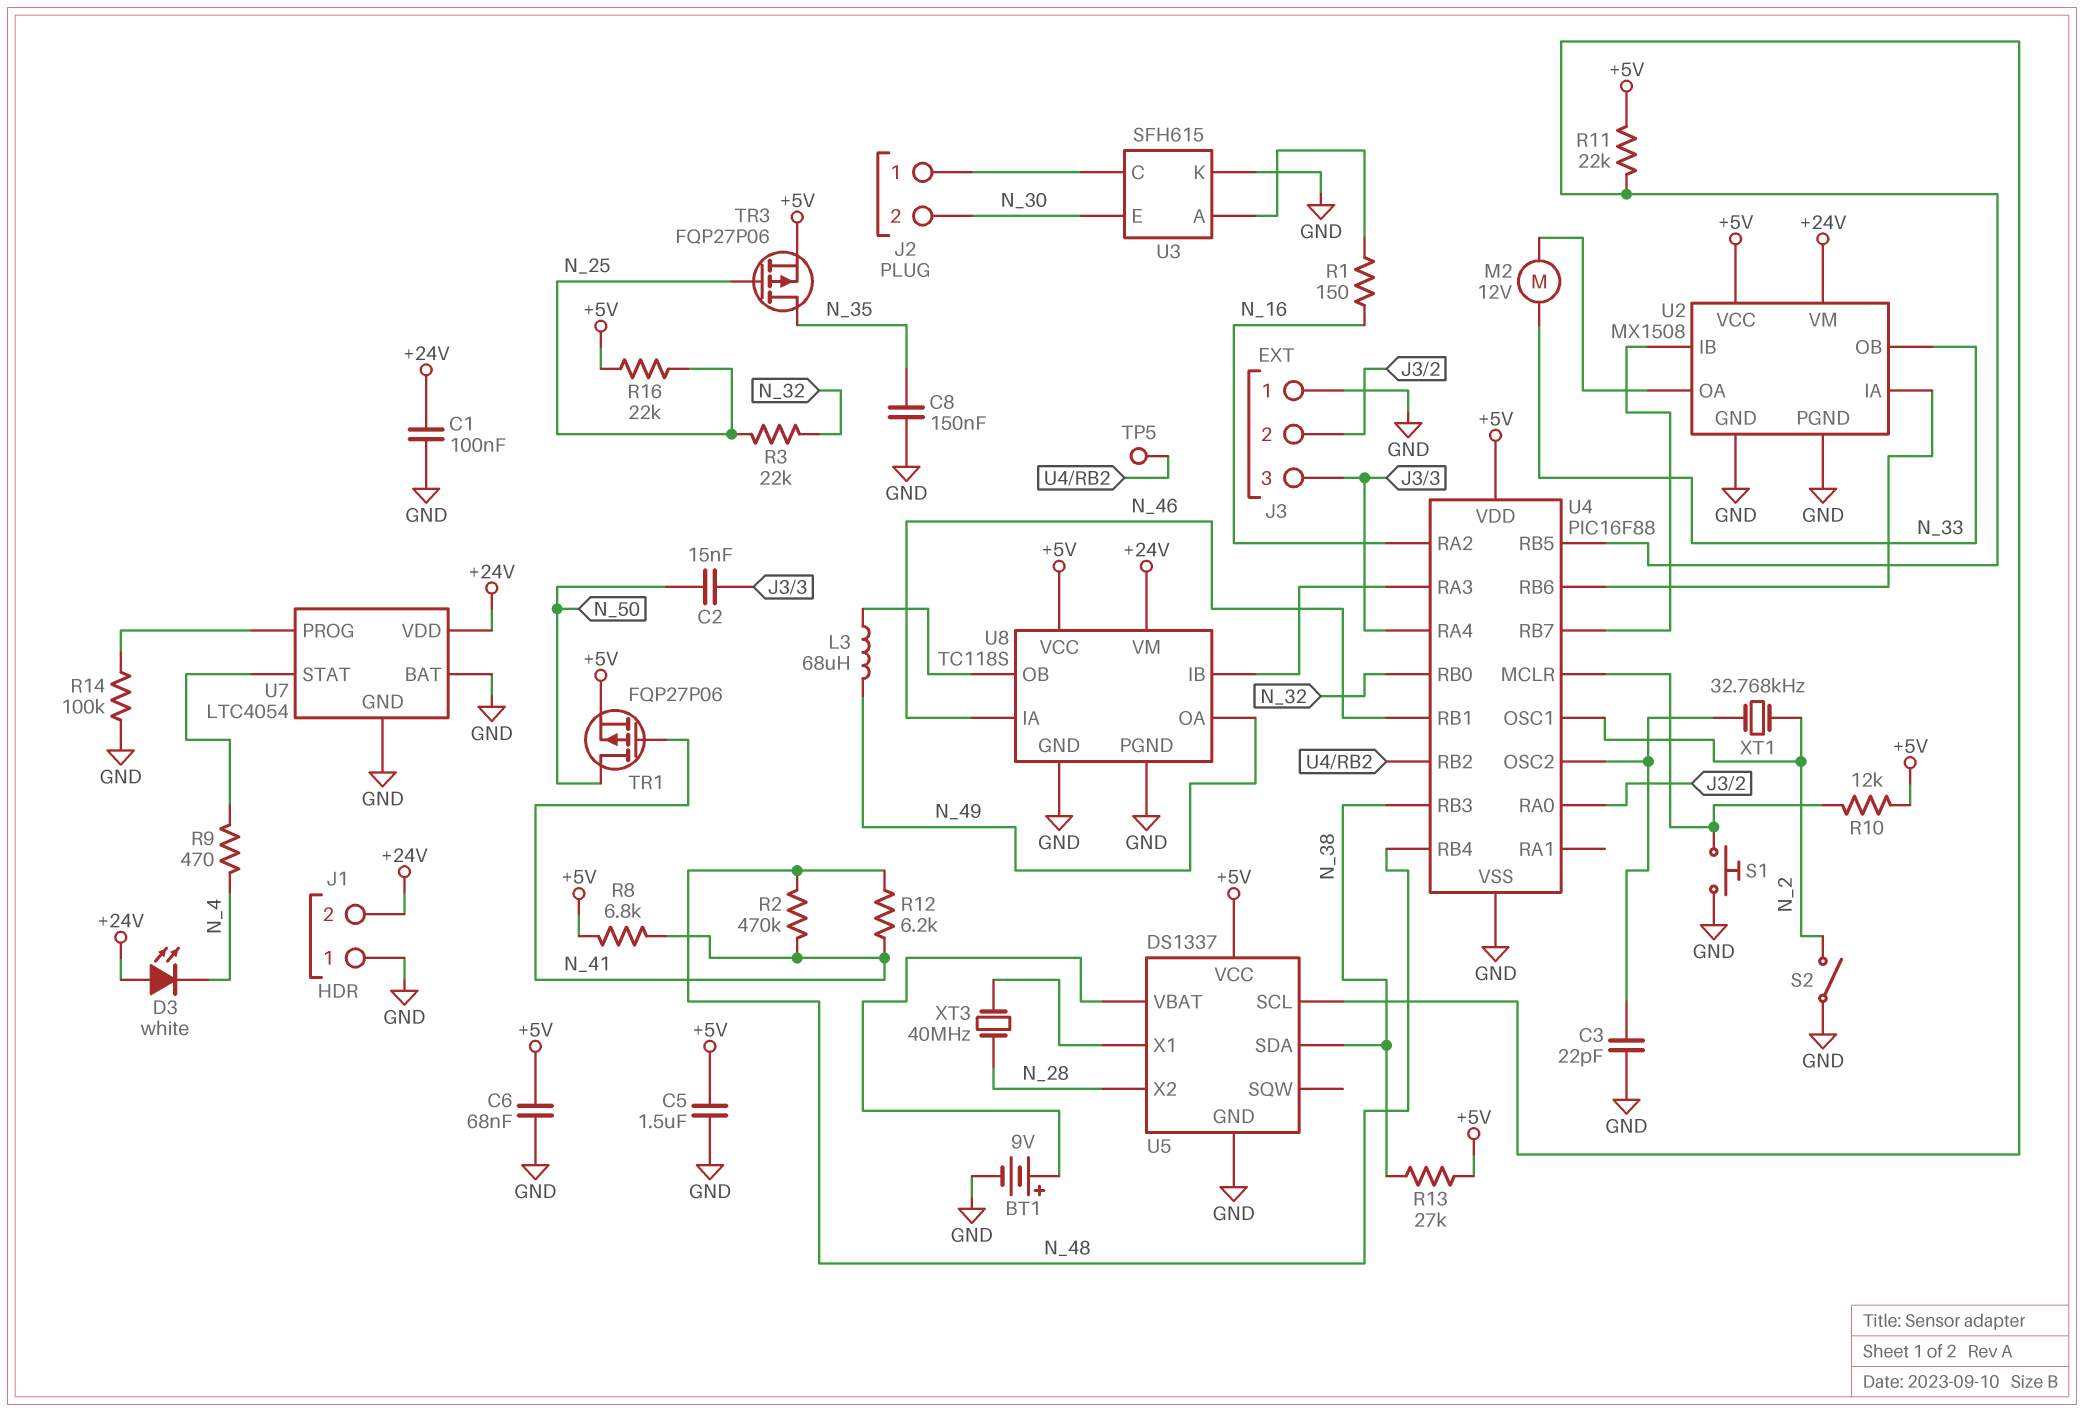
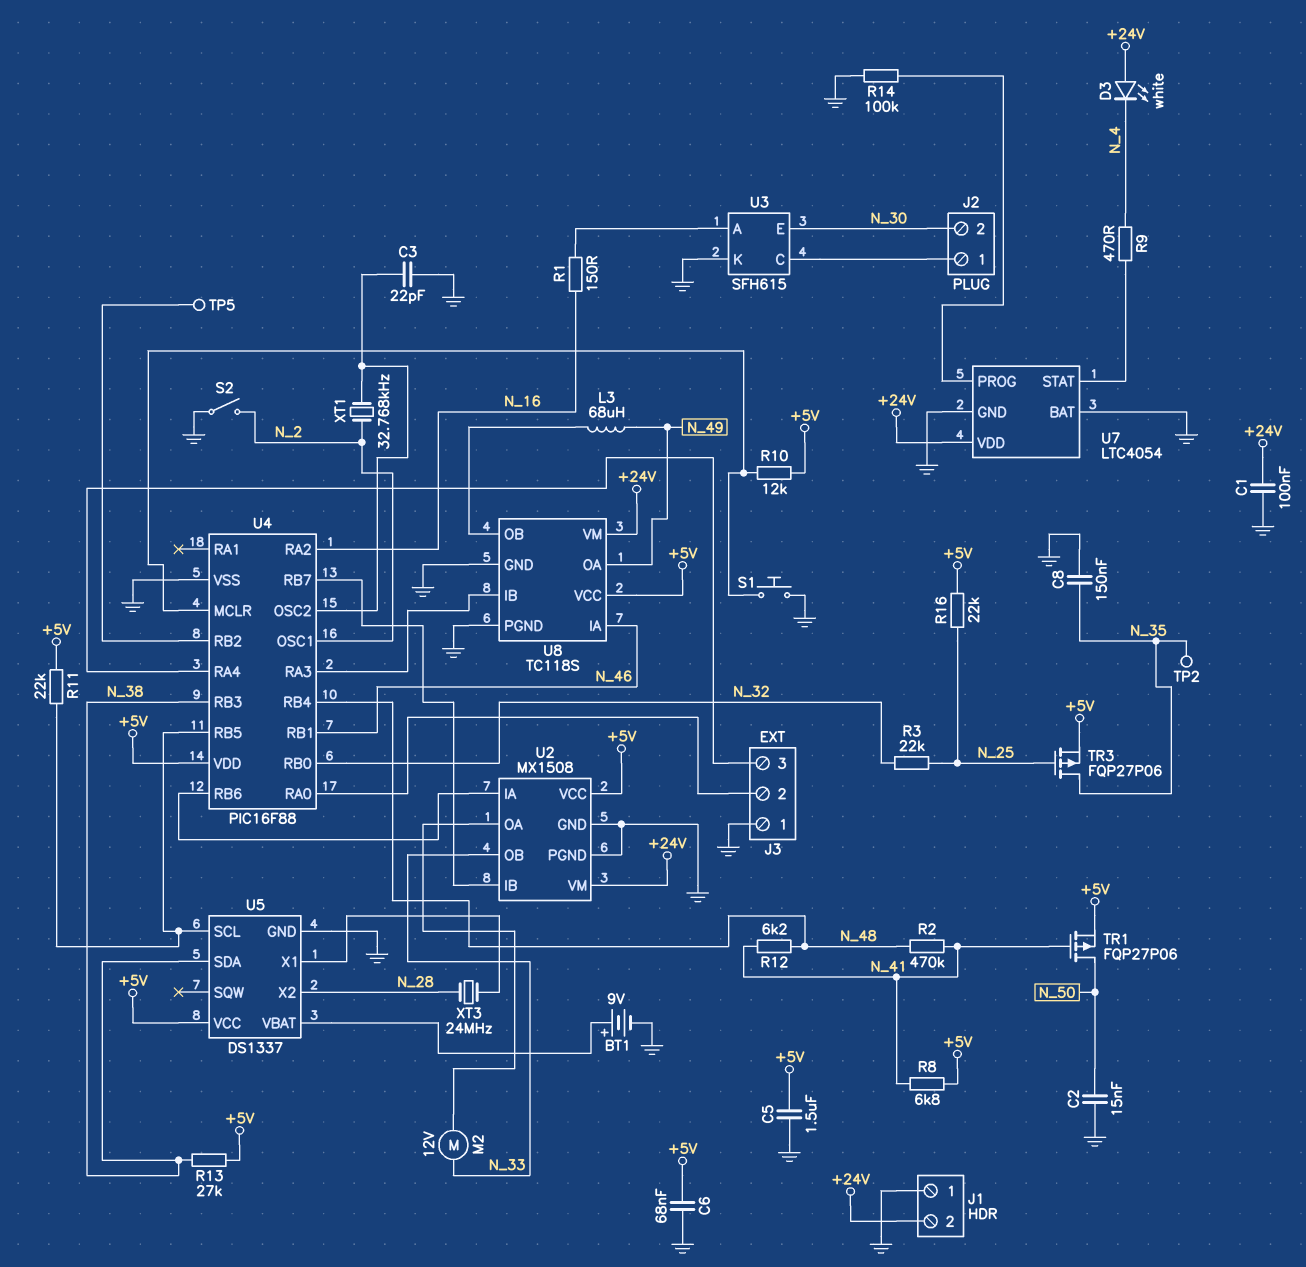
C2: 15nF (J3/3, N_50) -> 15nF (GND, N_50)
TP2: none -> test point (N_35)
XT3: 40MHz (N_28, U5/X1) -> 24MHz (N_28, U5/X1)

